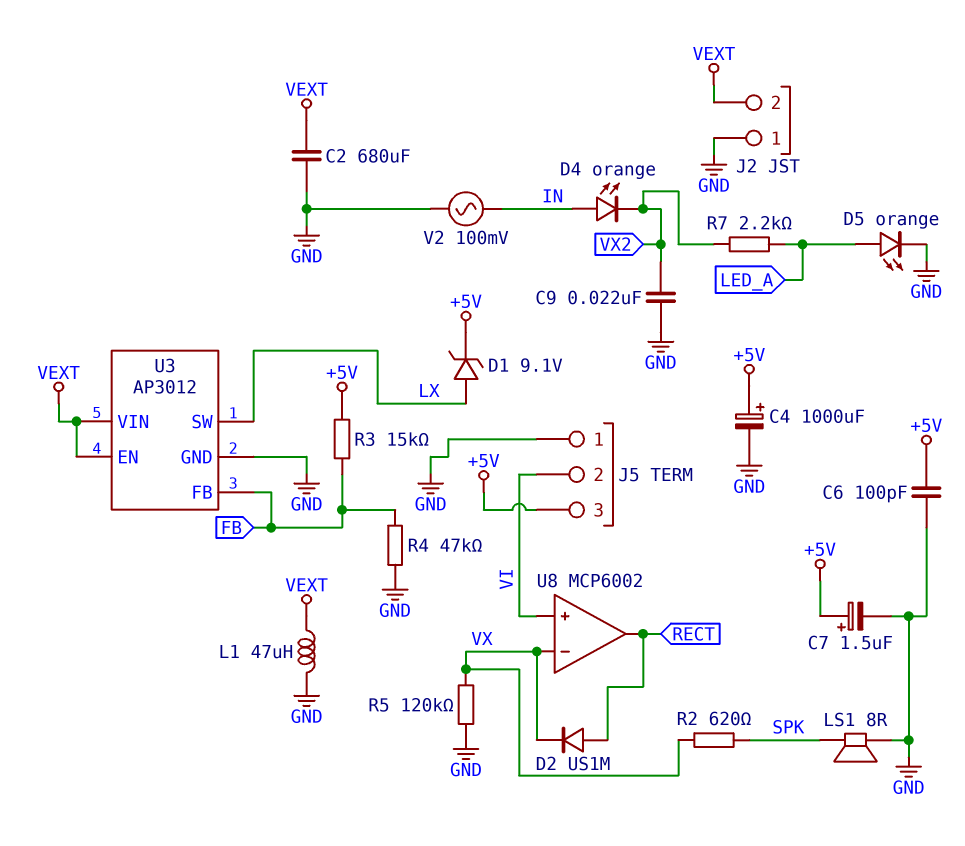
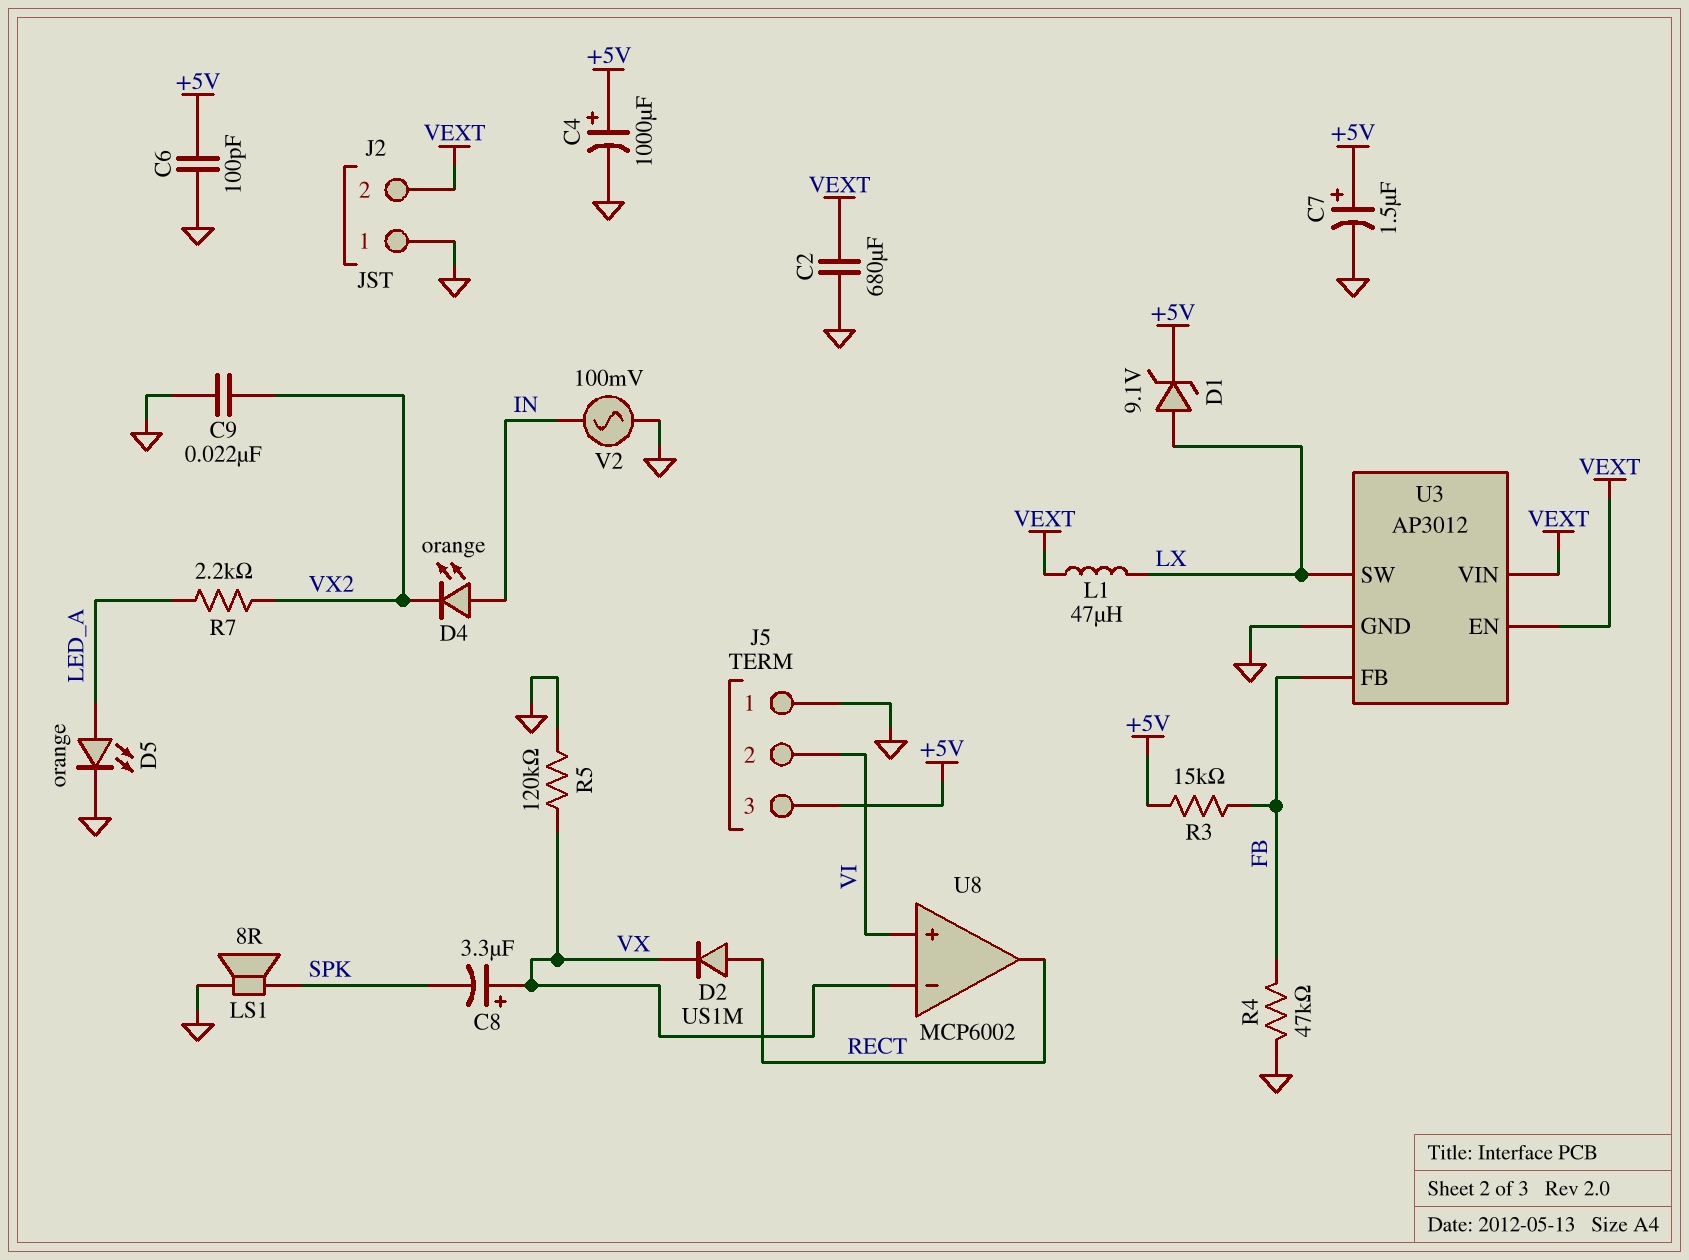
C8: none -> 3.3uF (plus VX, minus SPK)
L1: 47uH (GND, VEXT) -> 47uH (LX, VEXT)
R2: 620 (SPK, VX) -> none

